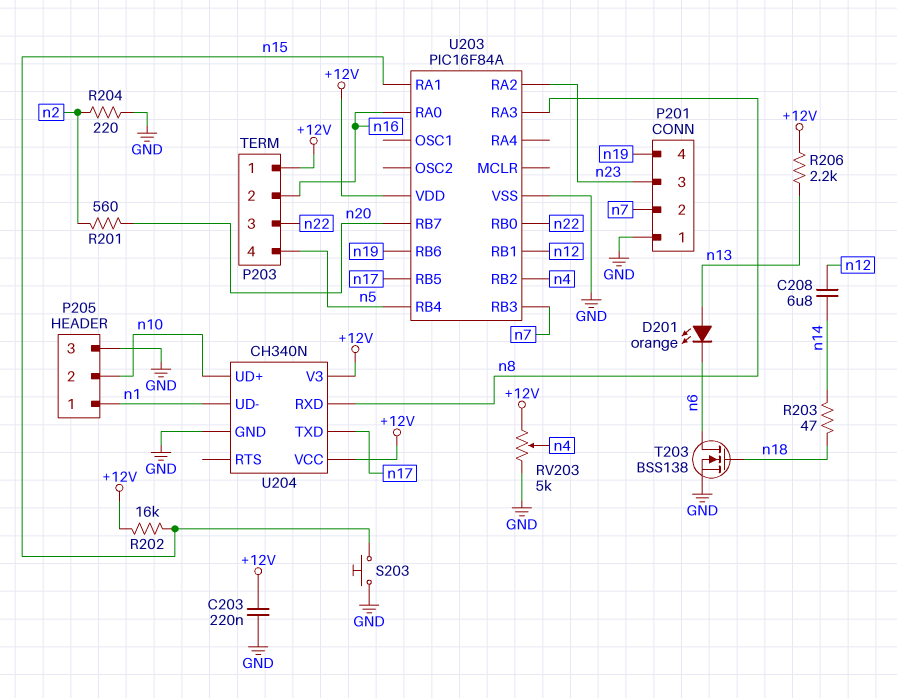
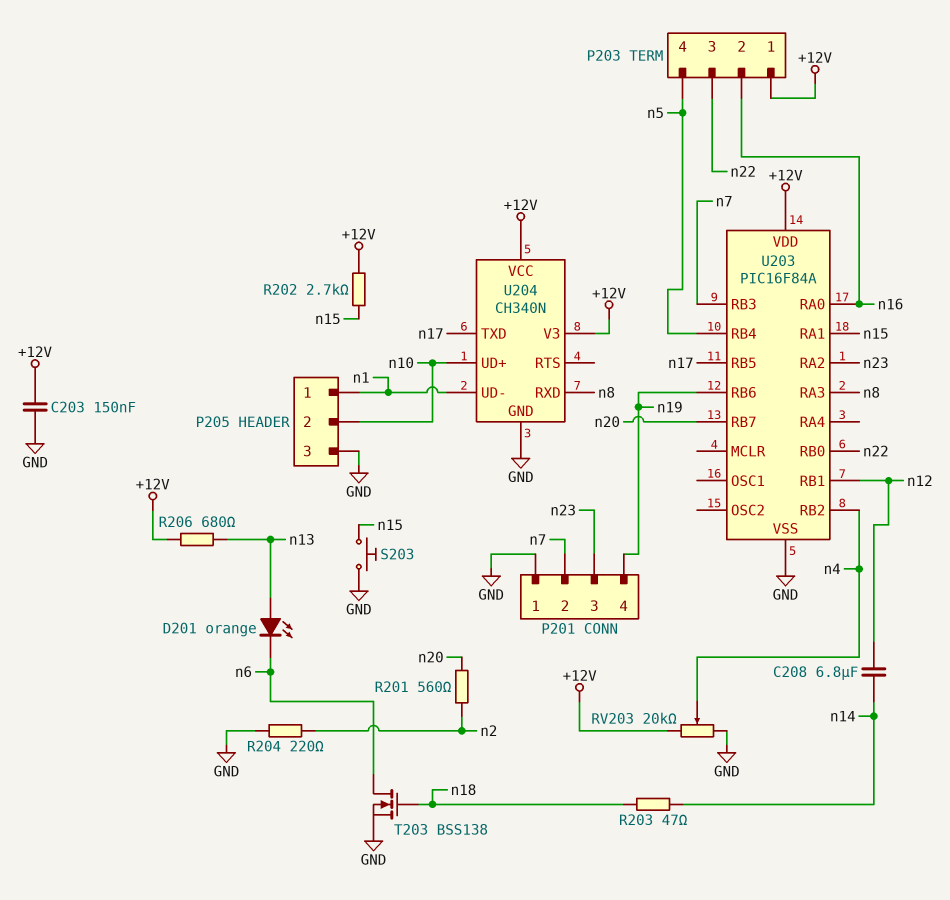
C203: 220nF (+12V, GND) -> 150nF (+12V, GND)
R202: 16k (+12V, n15) -> 2.7k (+12V, n15)
R206: 2.2k (+12V, n13) -> 680 (+12V, n13)
RV203: 5k (+12V, GND, wiper n4) -> 20k (+12V, GND, wiper n4)

